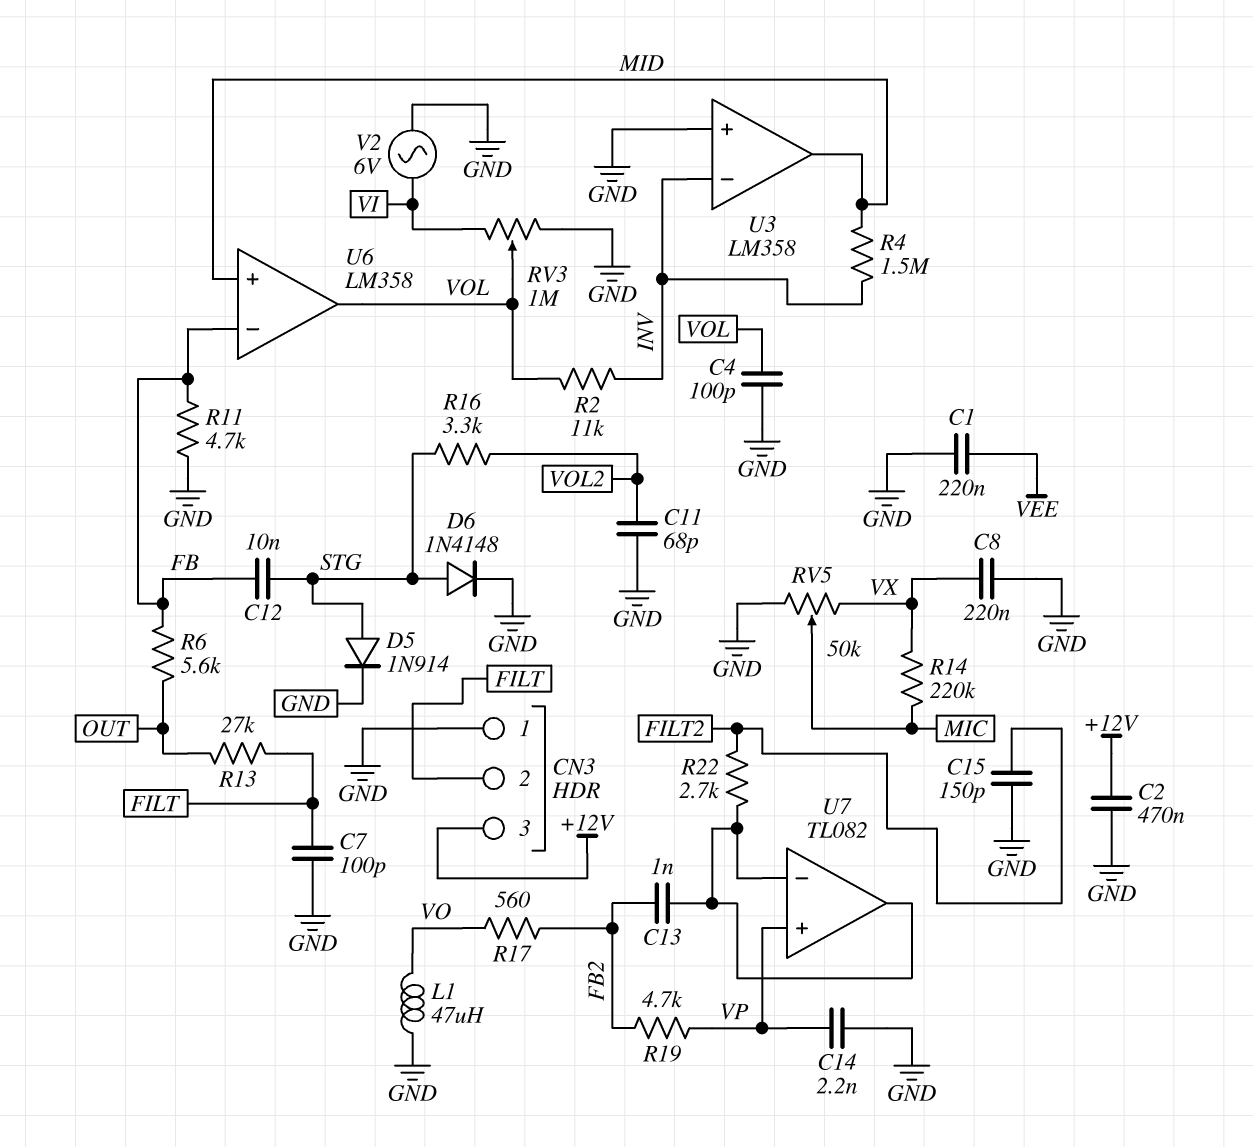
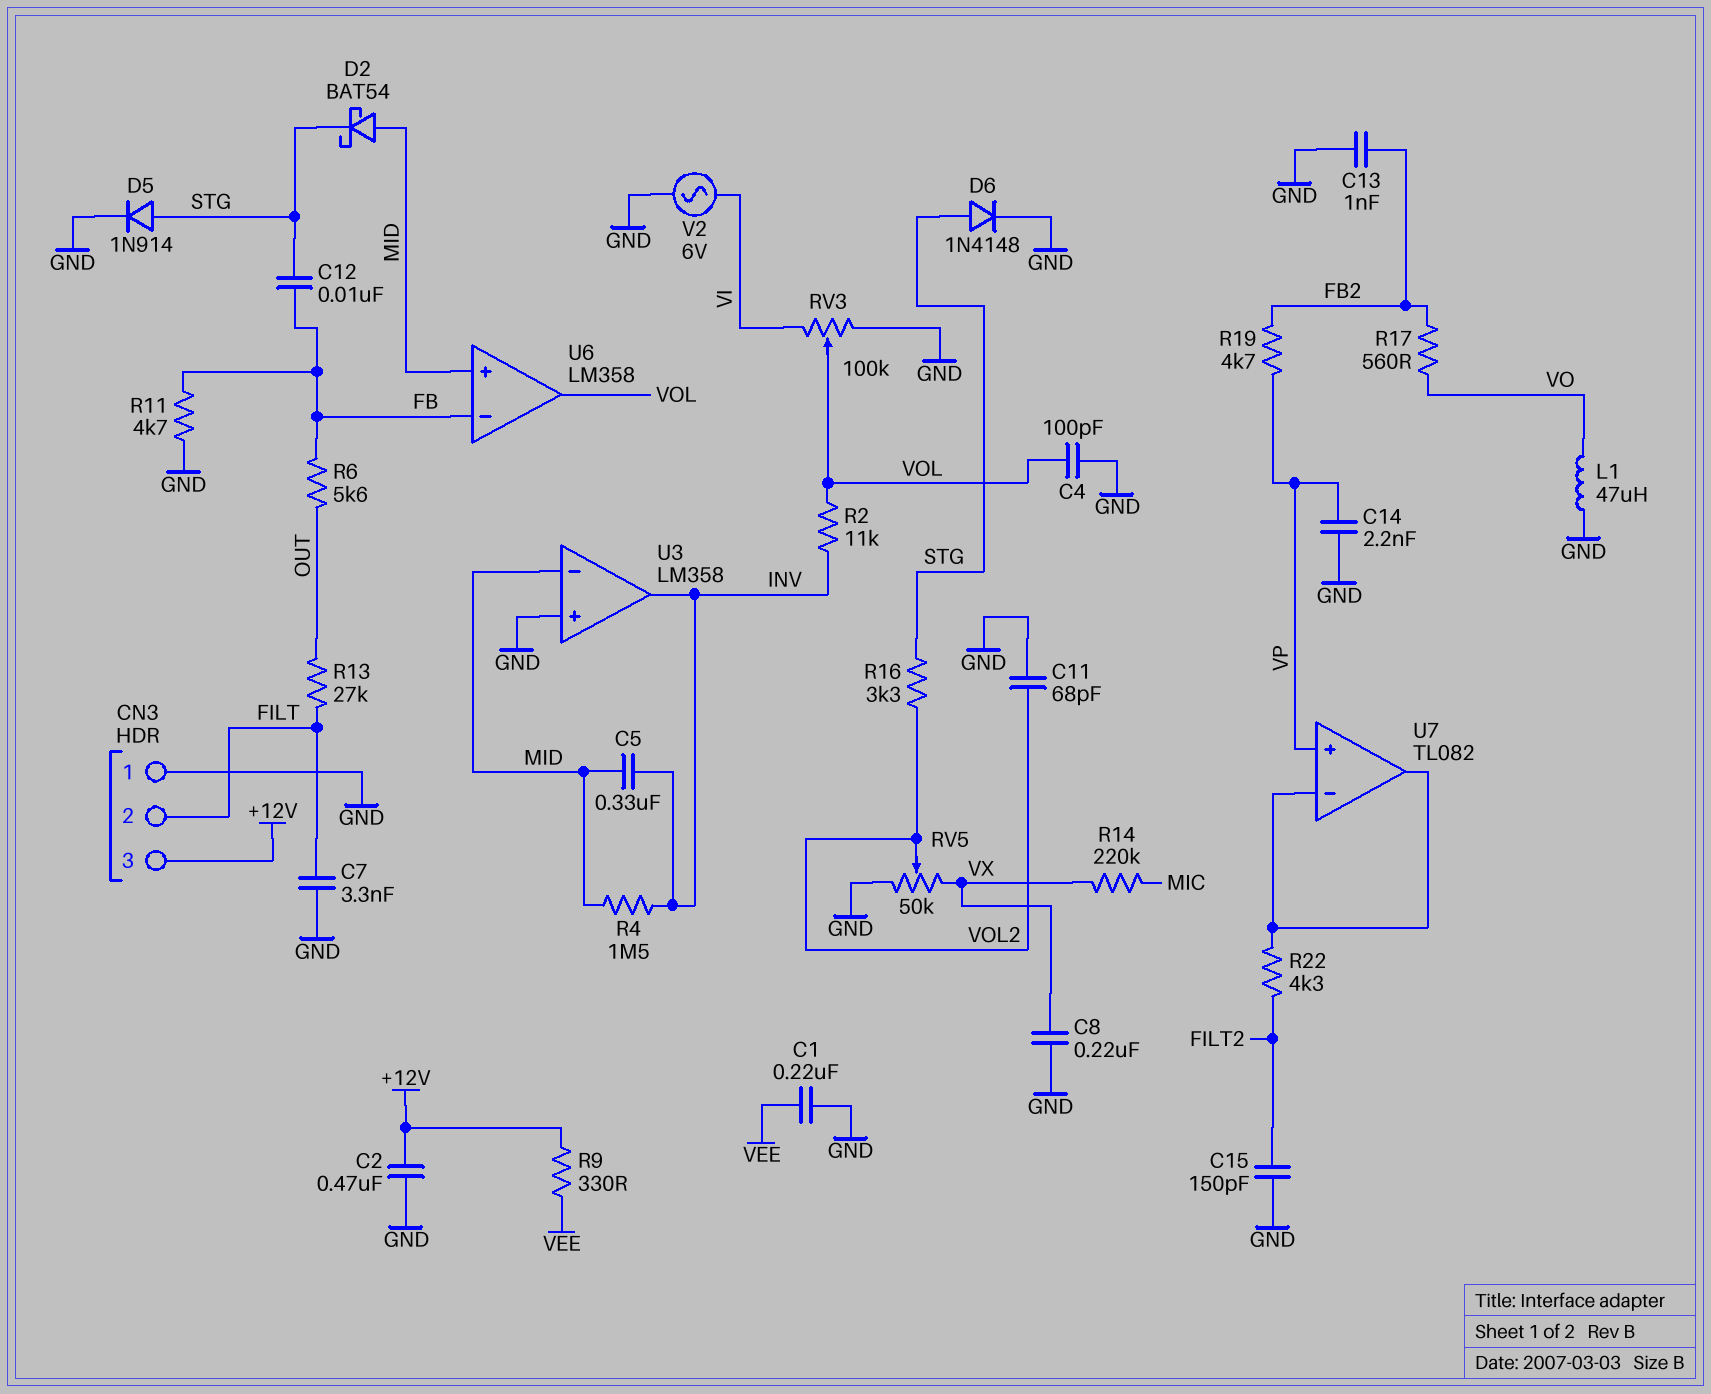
C5: none -> 330nF (INV, MID)
C7: 100pF (FILT, GND) -> 3.3nF (FILT, GND)
C13: 1nF (FB2, U7/in-) -> 1nF (FB2, GND)
D2: none -> schottky BAT54 (A MID, K STG)
R9: none -> 330 (+12V, VEE)
R22: 2.7k (FILT2, U7/in-) -> 4.3k (FILT2, U7/in-)
RV3: 1M (GND, VI, wiper VOL) -> 100k (GND, VI, wiper VOL)
RV5: 50k (GND, VX, wiper MIC) -> 50k (GND, VX, wiper VOL2)
U3 pin in-: INV -> MID
U3 pin out: MID -> INV

